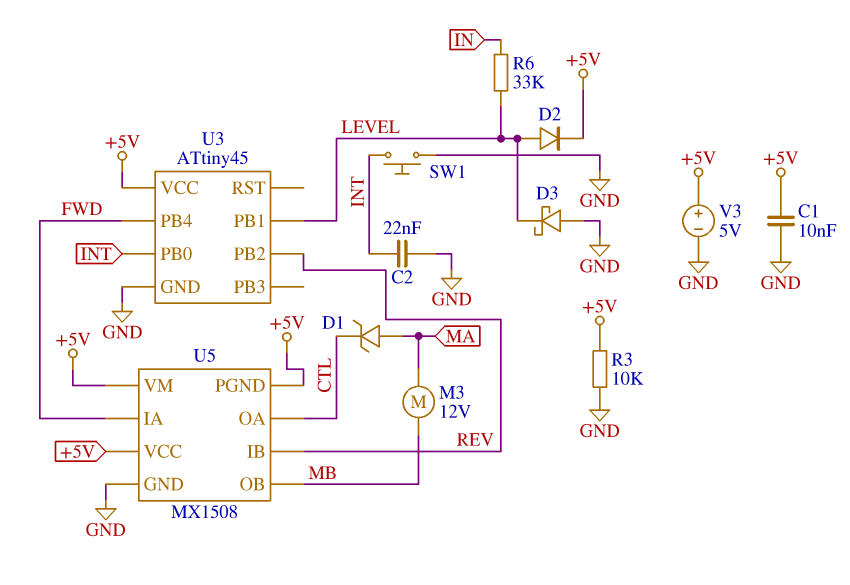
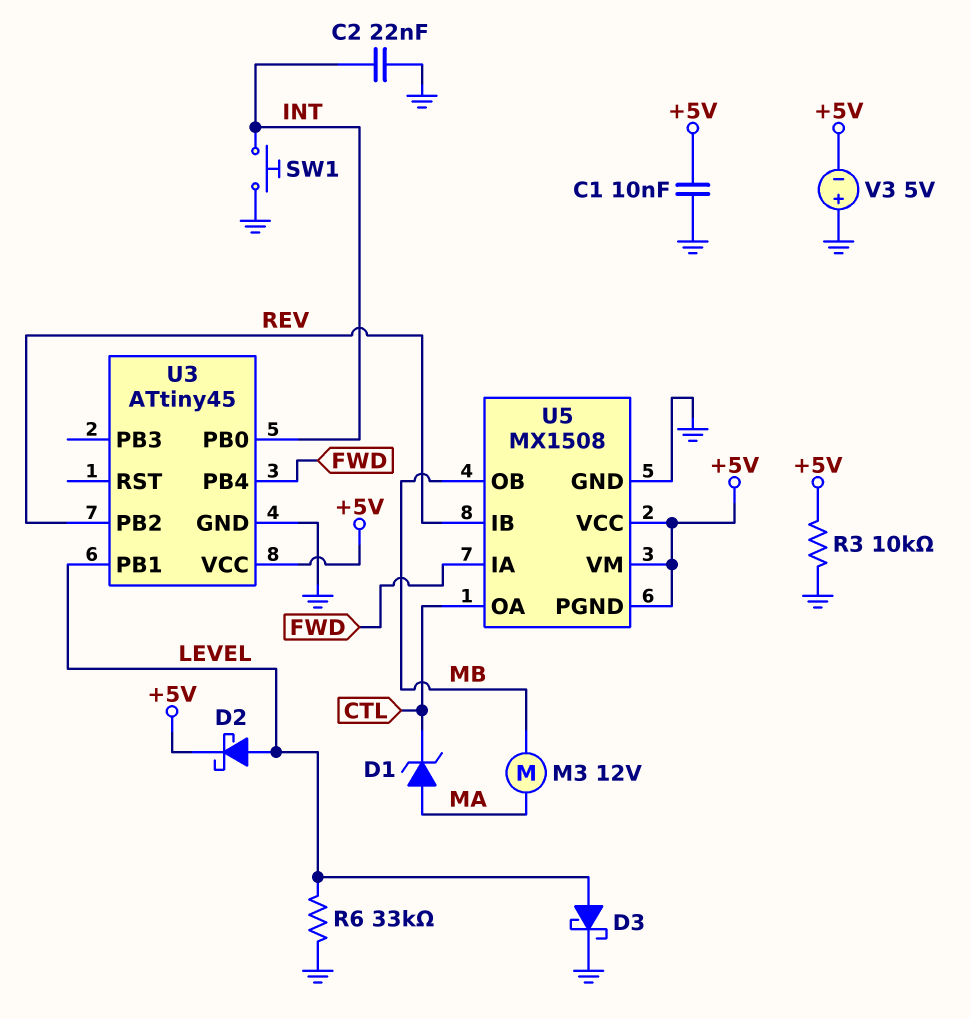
D2: diode (A LEVEL, K +5V) -> schottky (A LEVEL, K +5V)
D3: schottky (A GND, K LEVEL) -> schottky (A LEVEL, K GND)
R6: 33k (IN, LEVEL) -> 33k (GND, LEVEL)
V3: 5V (plus +5V, minus GND) -> 5V (plus GND, minus +5V)

